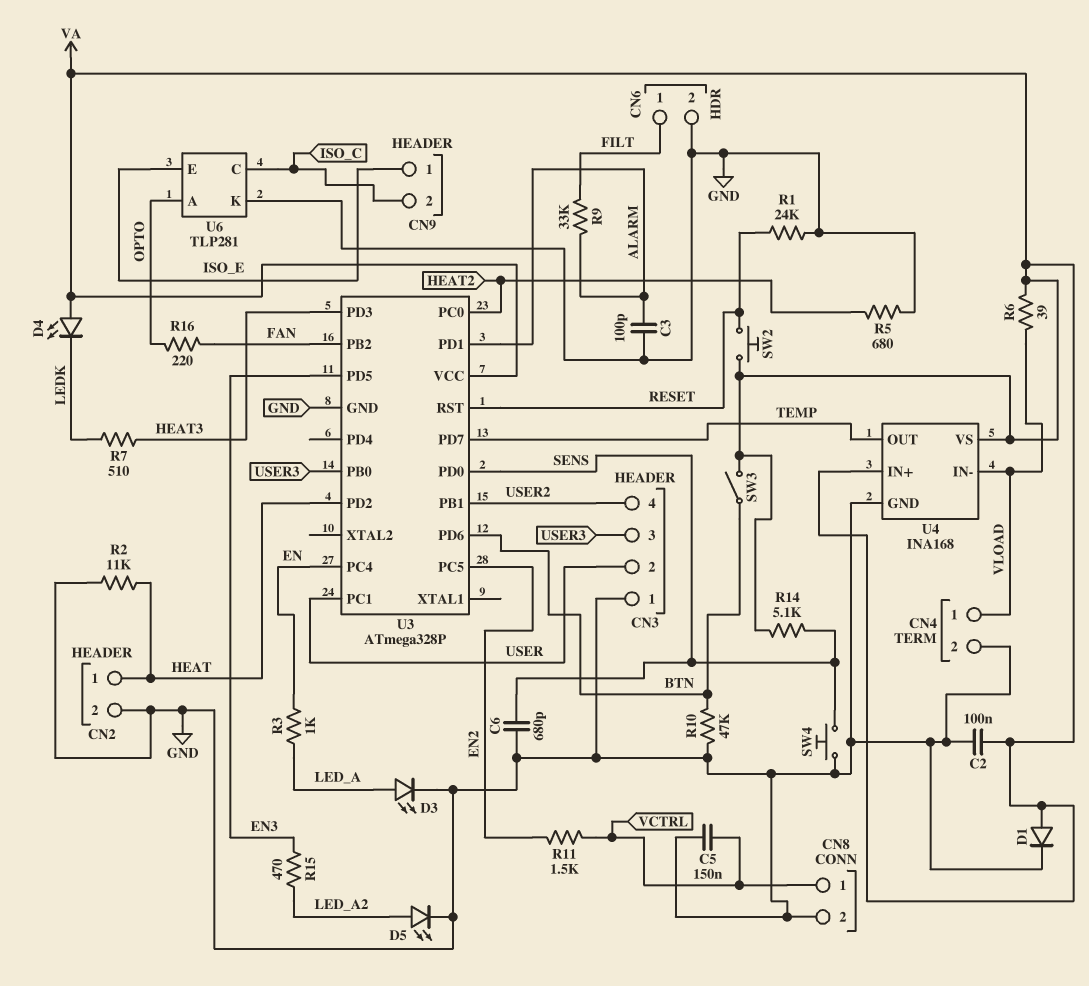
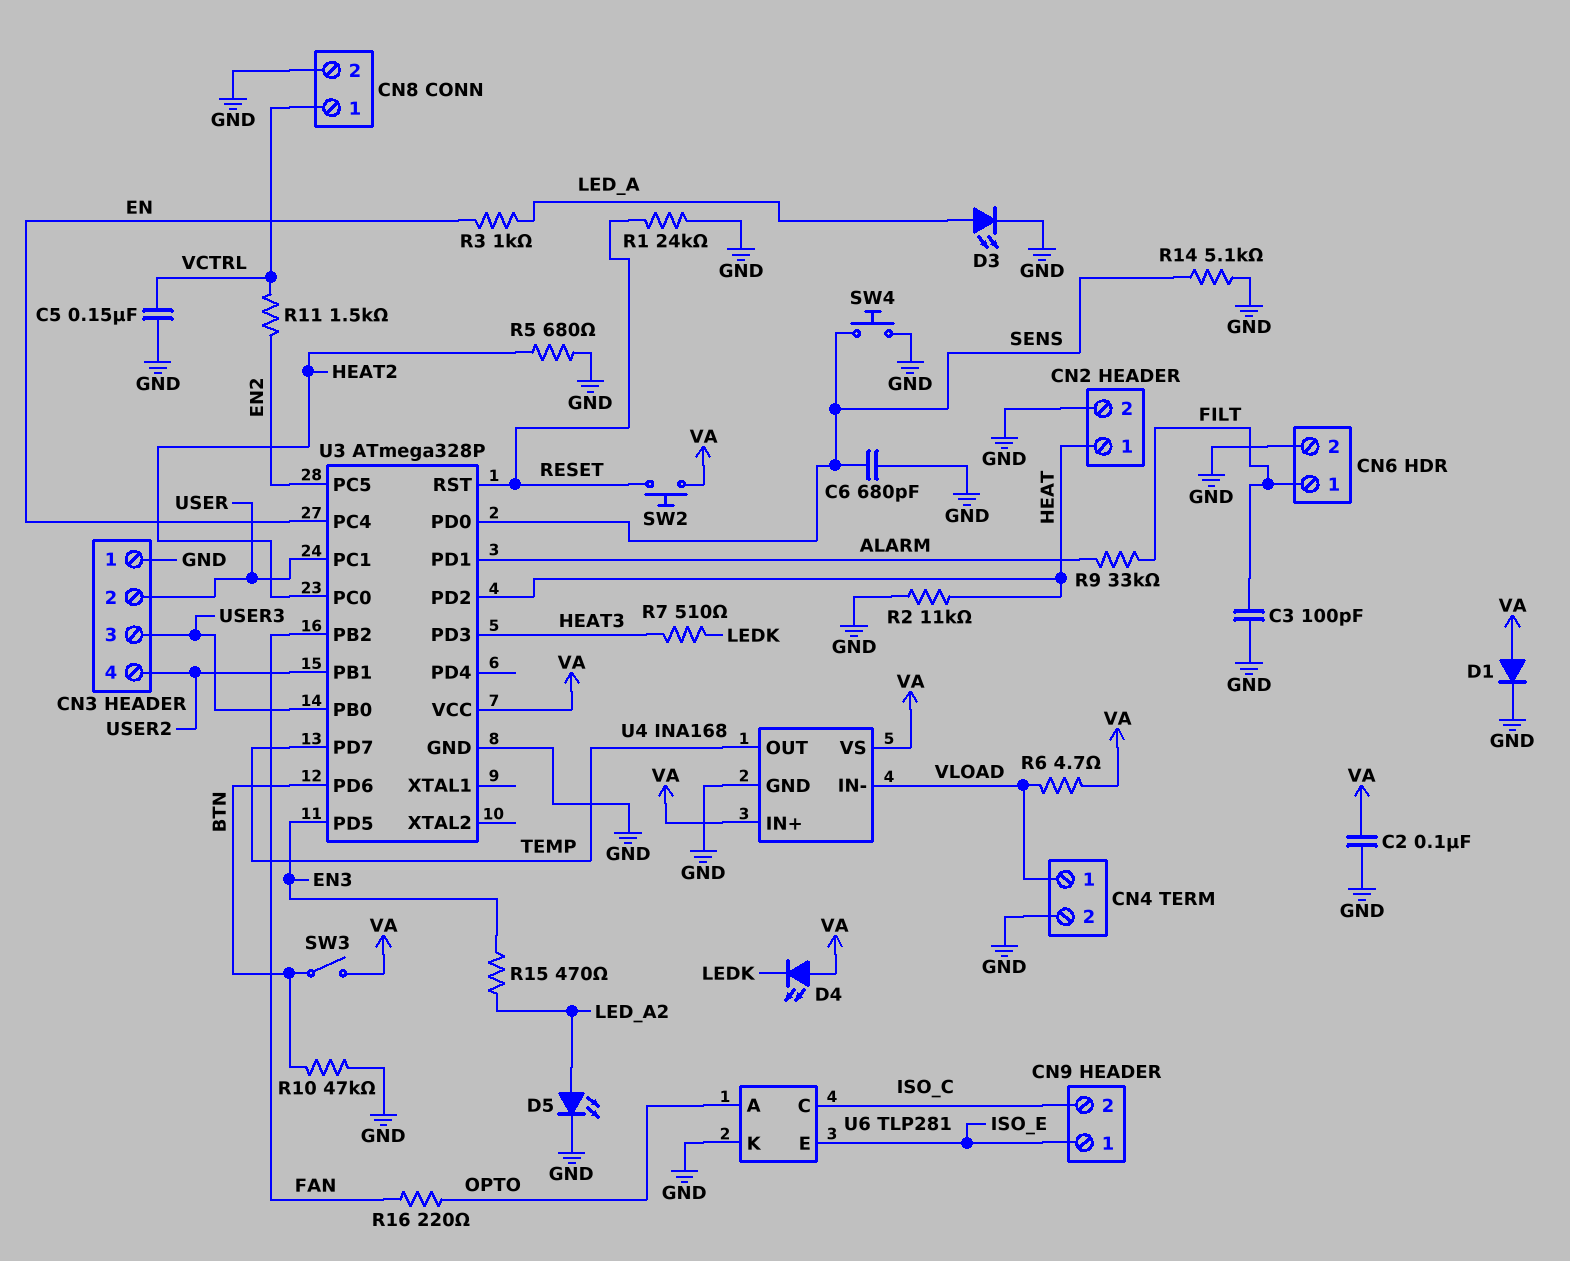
C3: 100pF (ALARM, GND) -> 100pF (FILT, GND)
R6: 39 (VA, VLOAD) -> 4.7 (VA, VLOAD)
R14: 5.1k (SENS, VA) -> 5.1k (GND, SENS)

